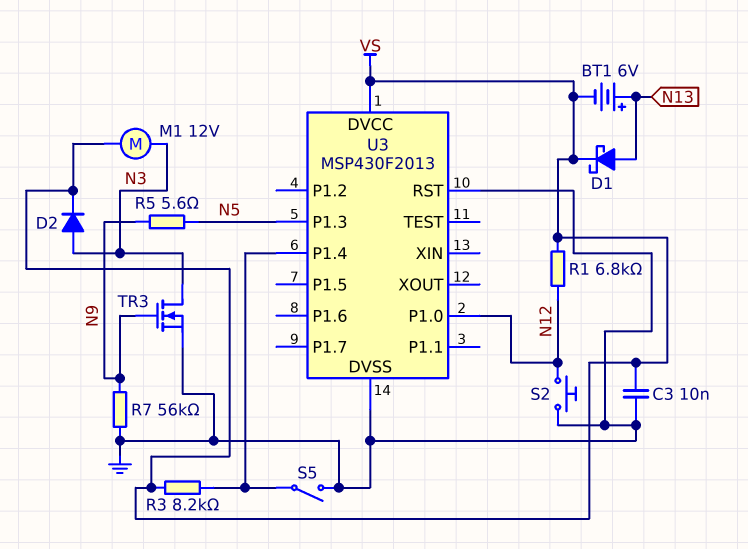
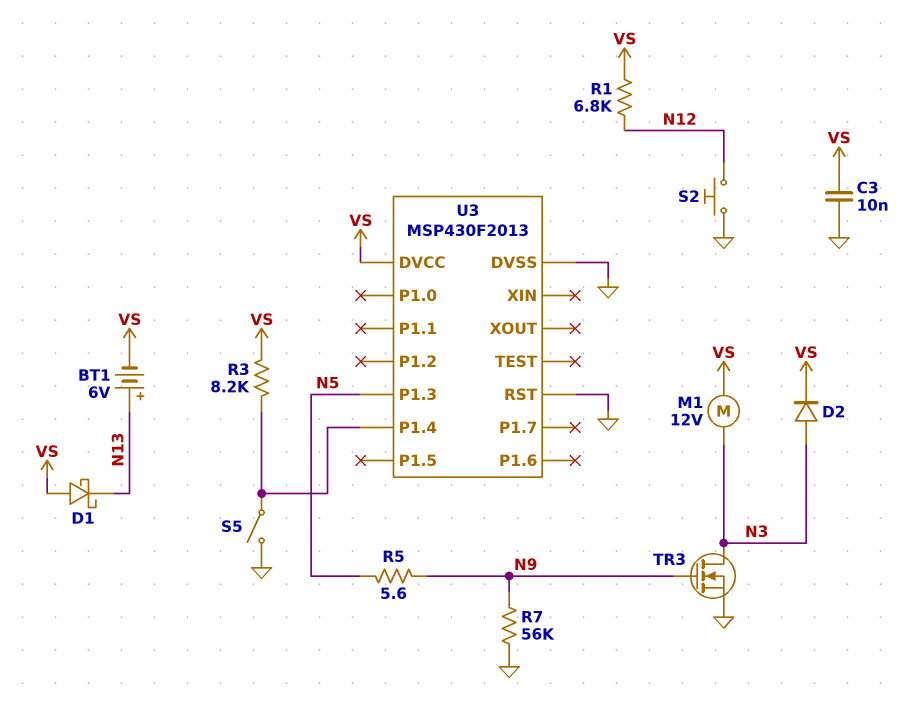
D1: schottky (A N13, K VS) -> schottky (A VS, K N13)
U3 pin P1.0: N12 -> none

